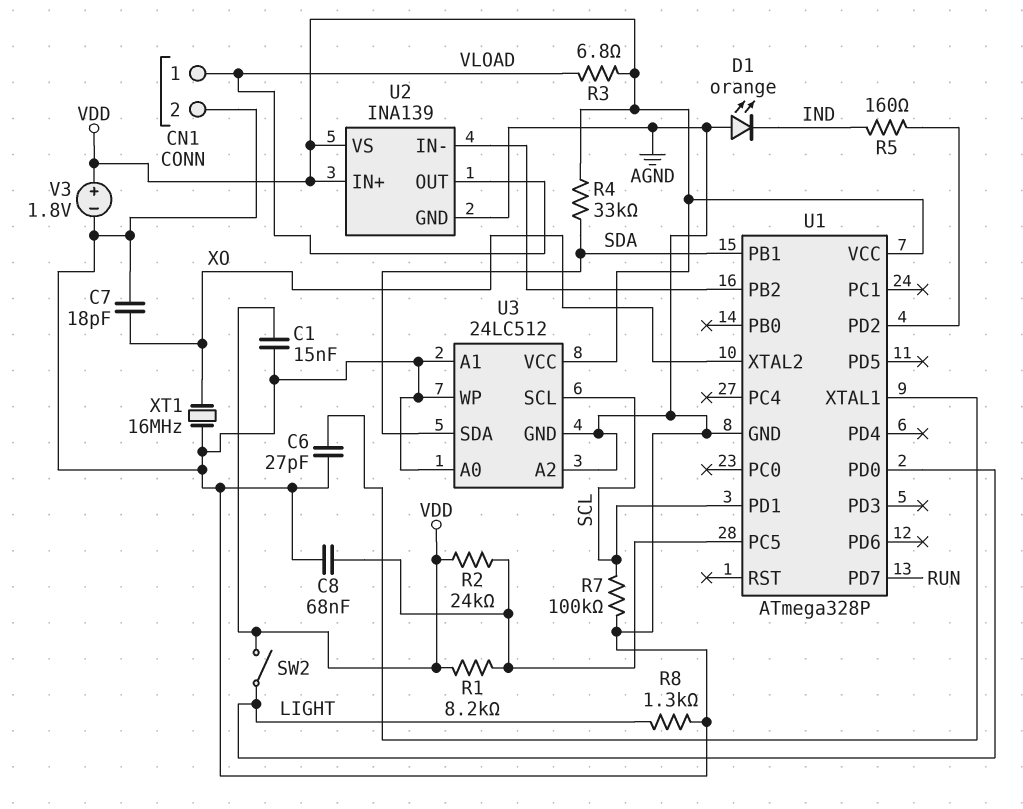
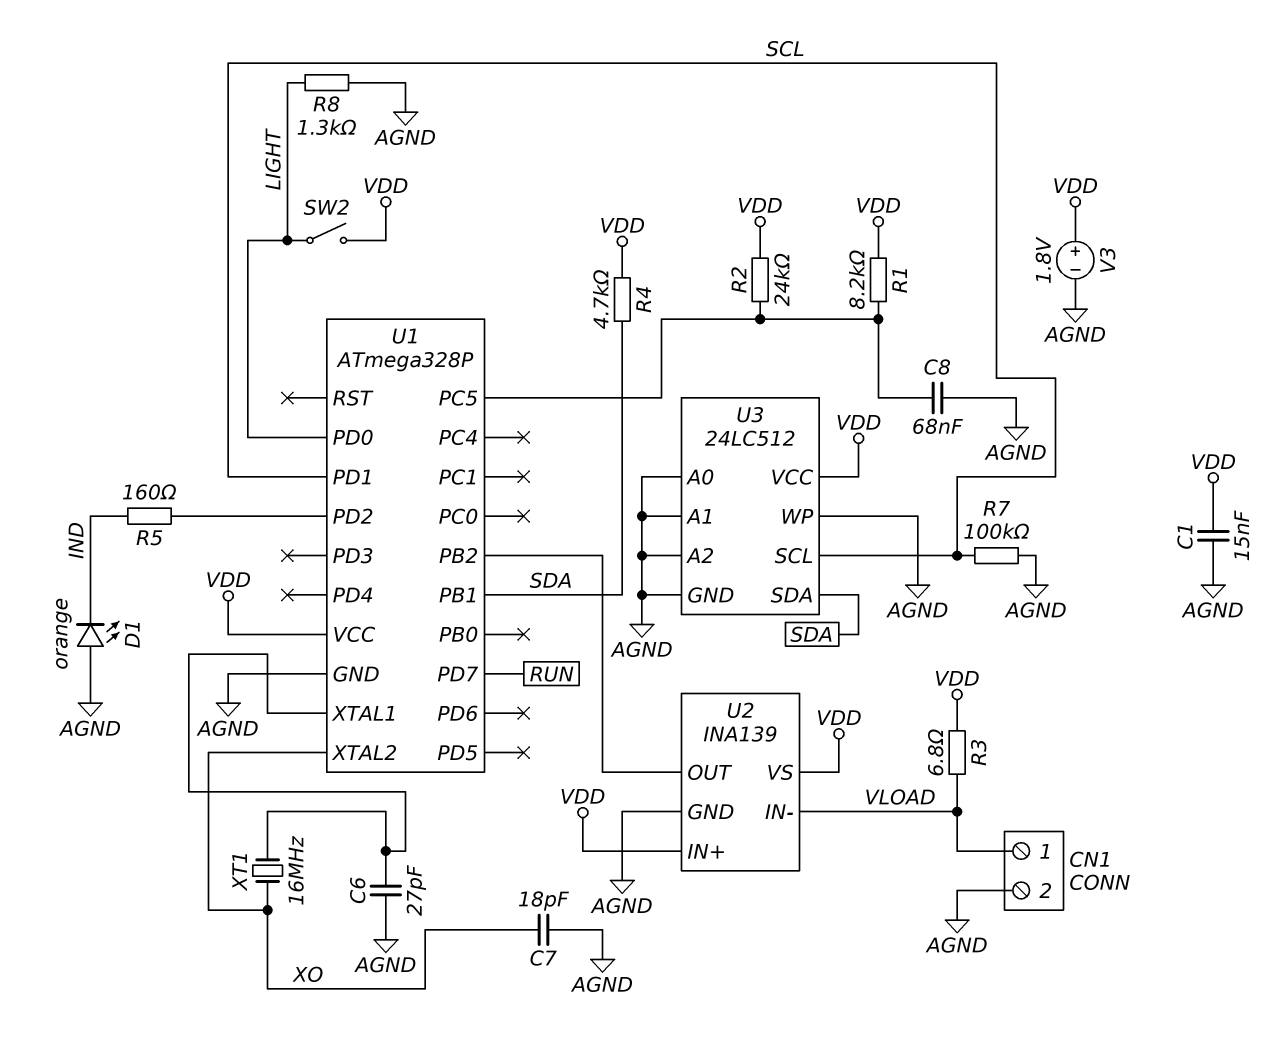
R4: 33k (SDA, VDD) -> 4.7k (SDA, VDD)
U2 pin IN-: U1/PB2 -> VLOAD
U2 pin OUT: VLOAD -> U1/PB2
XT1: 16MHz (AGND, XO) -> 16MHz (U1/XTAL1, XO)

